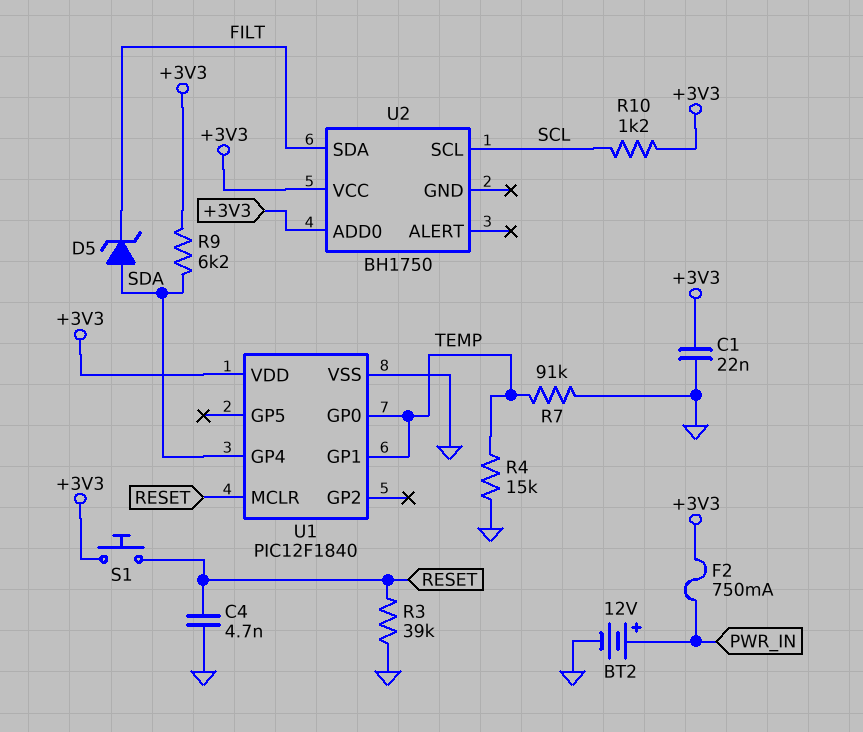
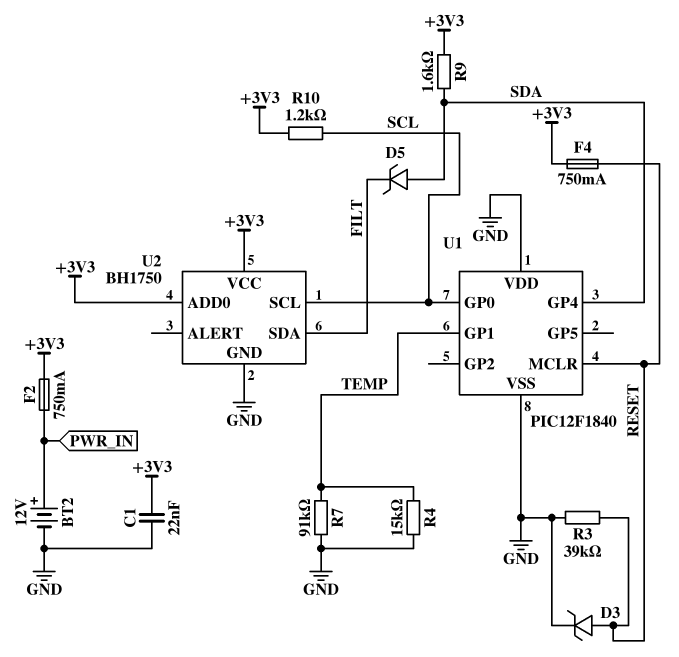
C4: 4.7nF (GND, RESET) -> none
D3: none -> zener (A RESET, K GND)
F4: none -> 750mA (+3V3, RESET)
R9: 6.2k (+3V3, SDA) -> 1.6k (+3V3, SDA)
S1: button (+3V3, RESET) -> none
U1 pin GP0: TEMP -> SCL
U1 pin VDD: +3V3 -> GND
U2 pin GND: none -> GND

